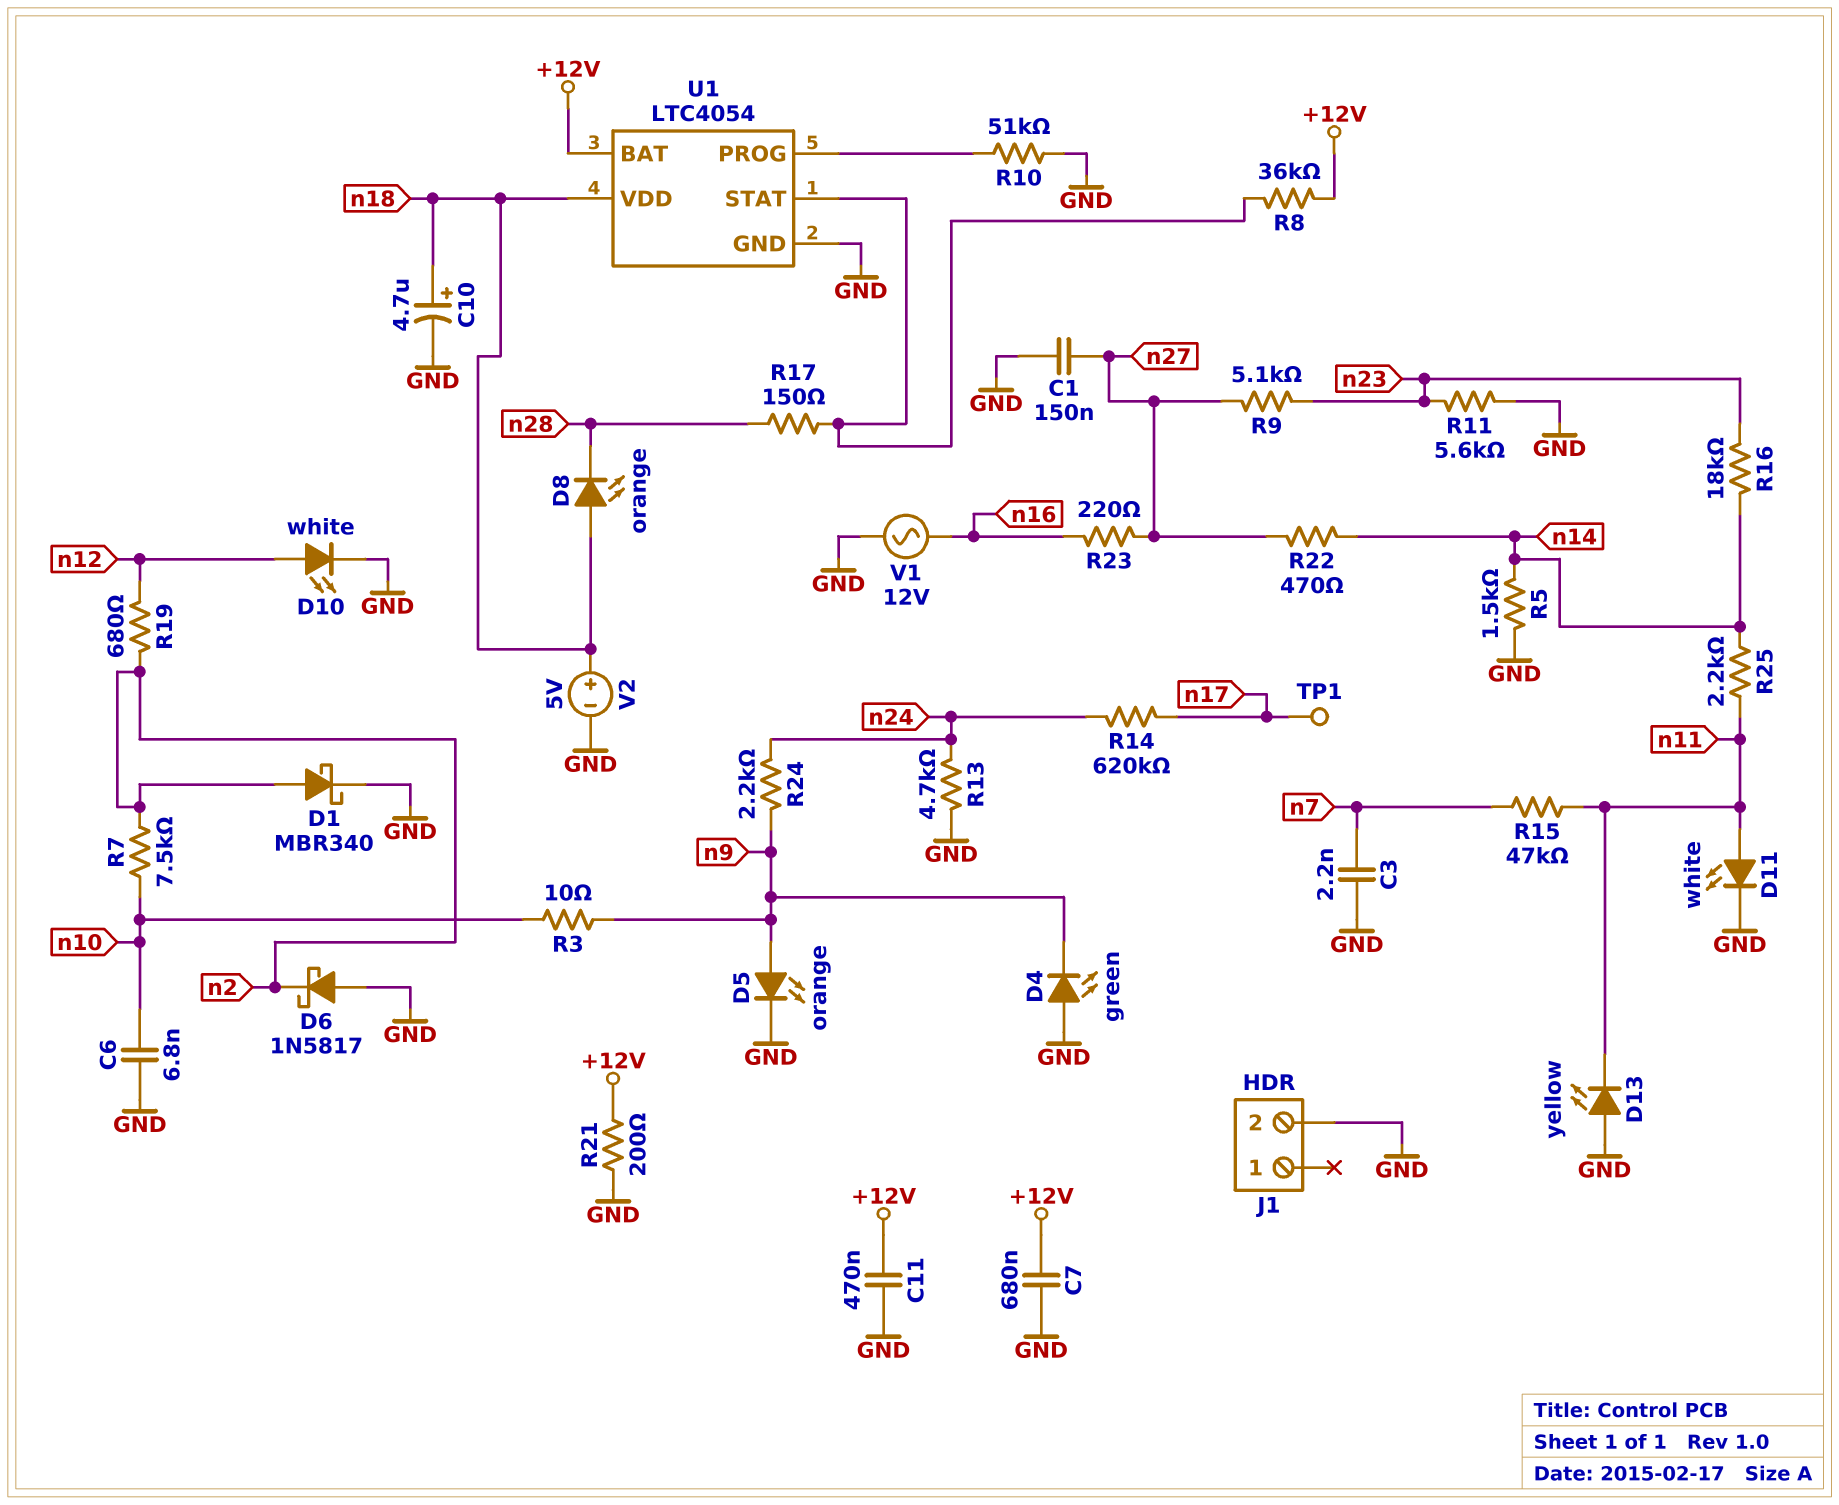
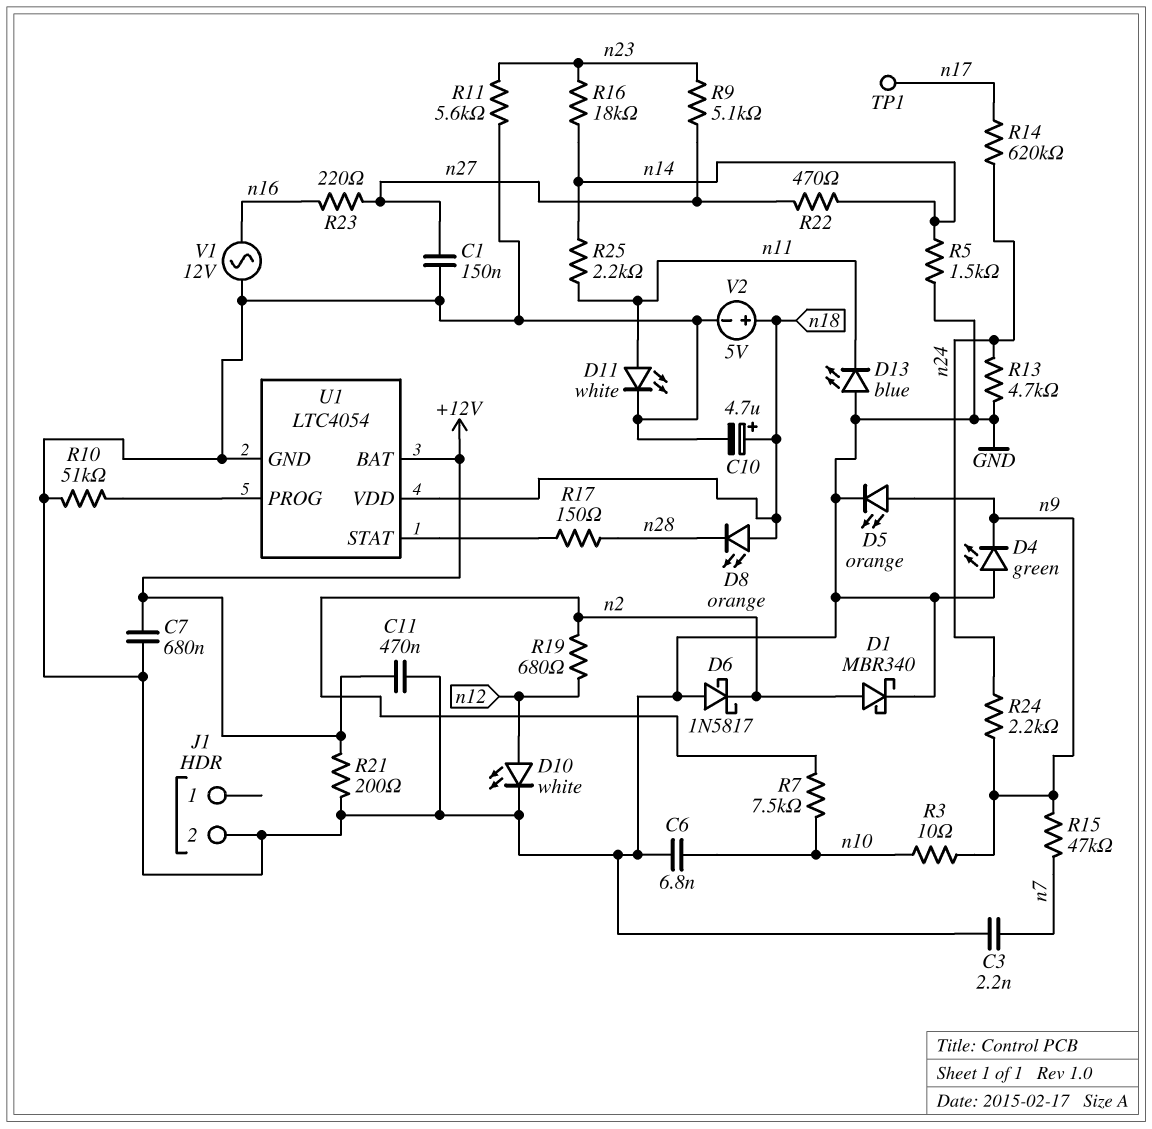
D13: LED yellow (A GND, K n11) -> LED blue (A GND, K n11)
R8: 36k (+12V, U1/STAT) -> none
R15: 47k (n7, n11) -> 47k (n7, n9)

